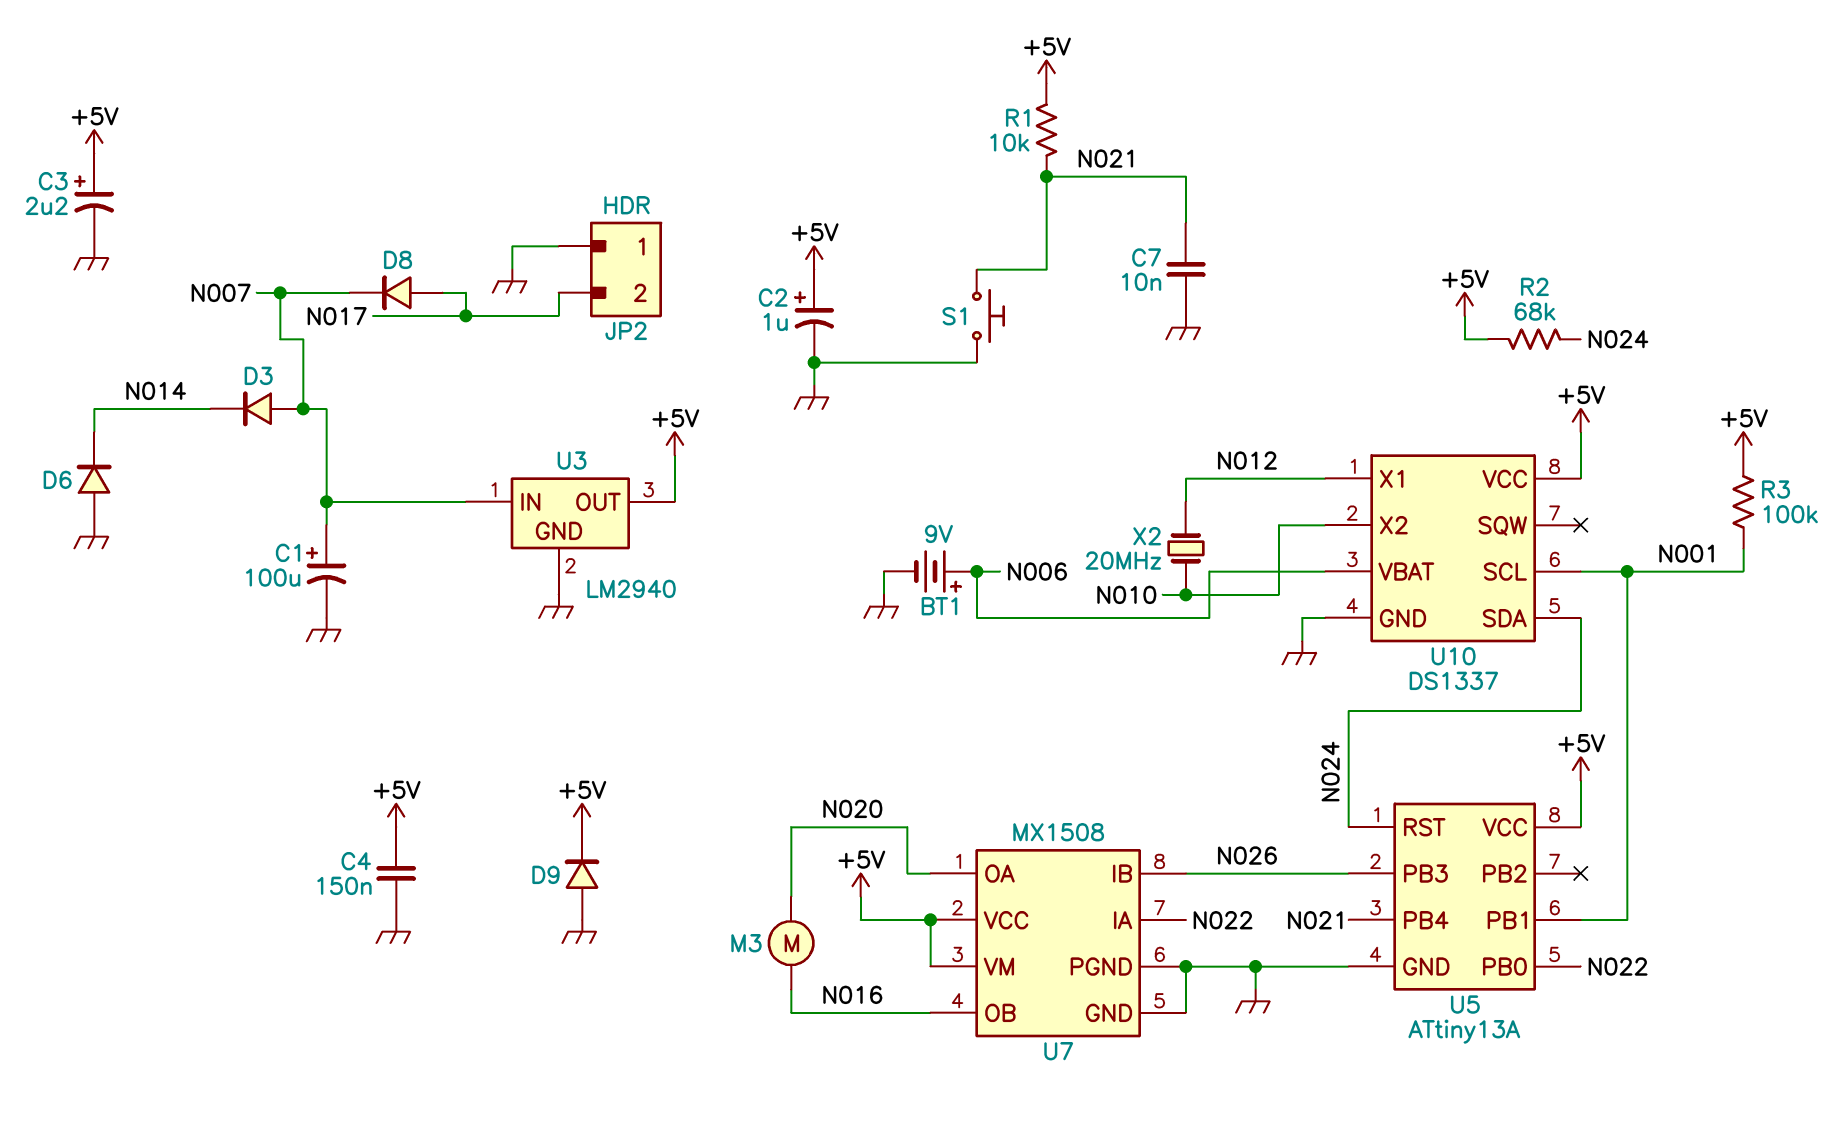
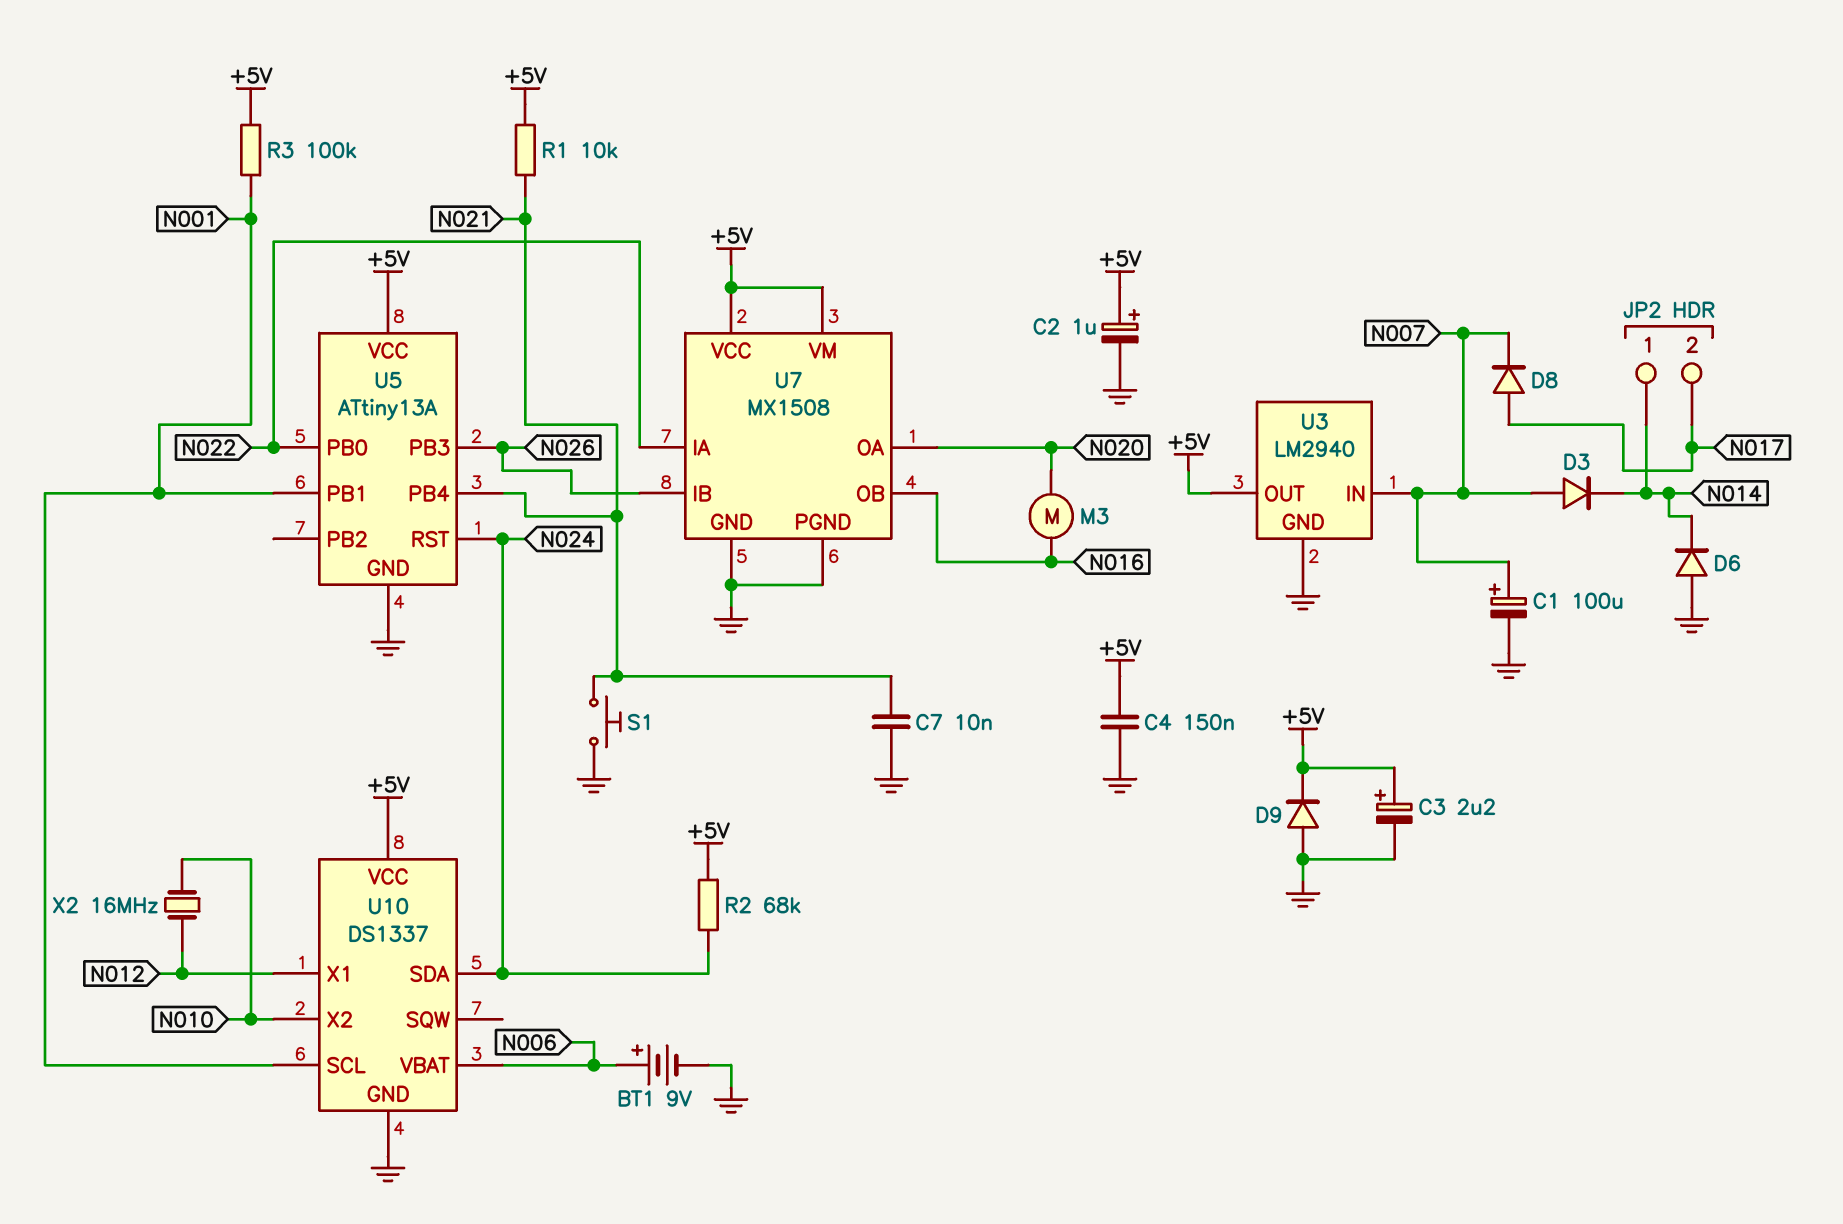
JP2 pin 1: GND -> N014
X2: 20MHz (N010, N012) -> 16MHz (N010, N012)

